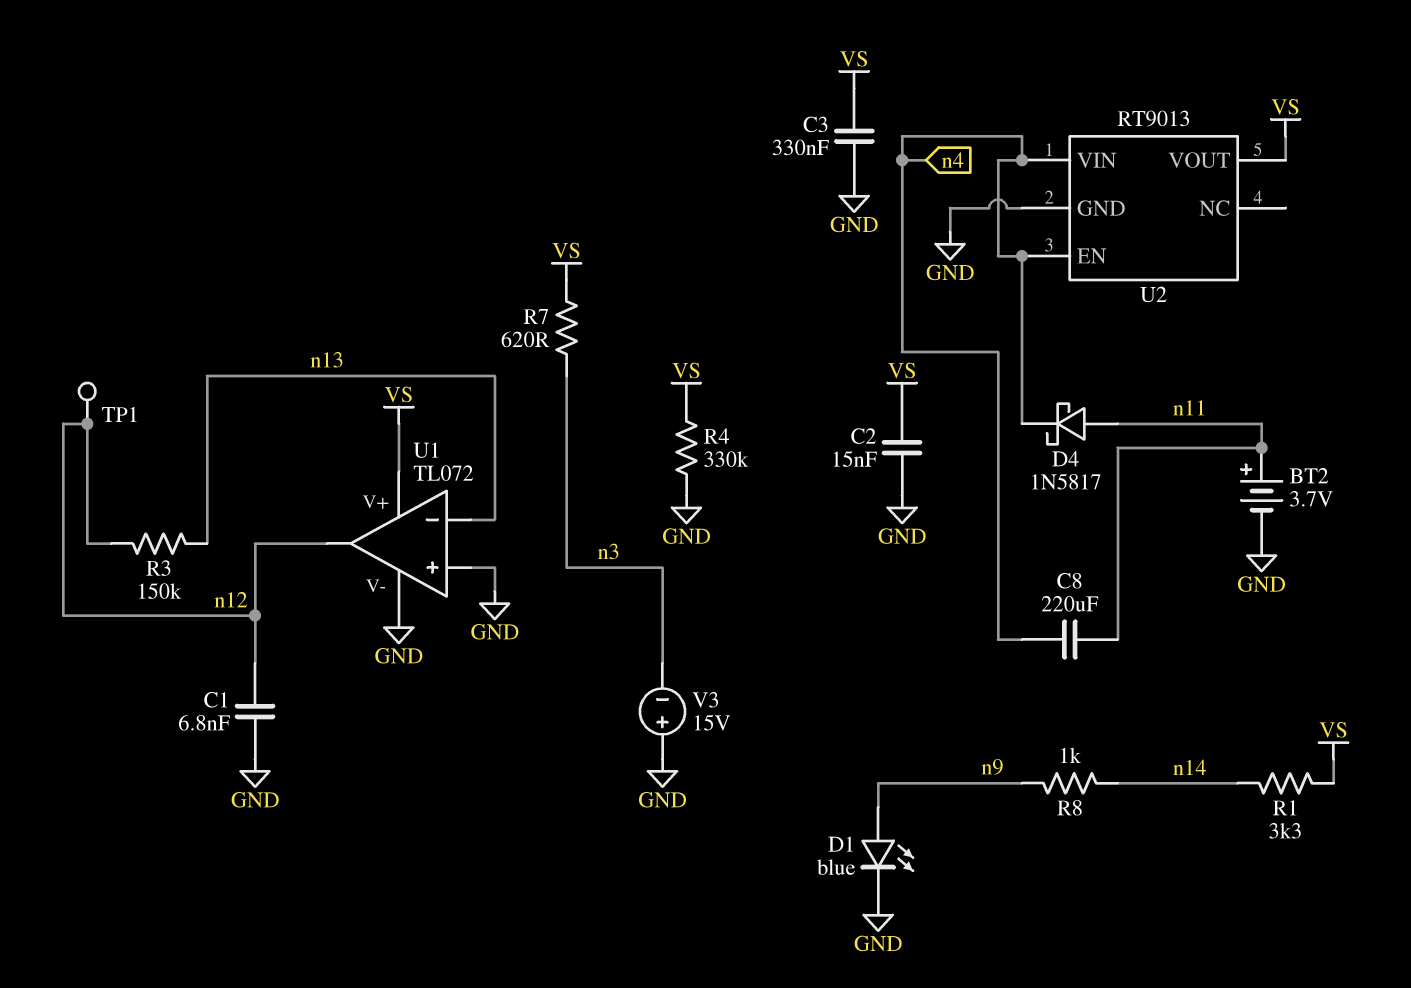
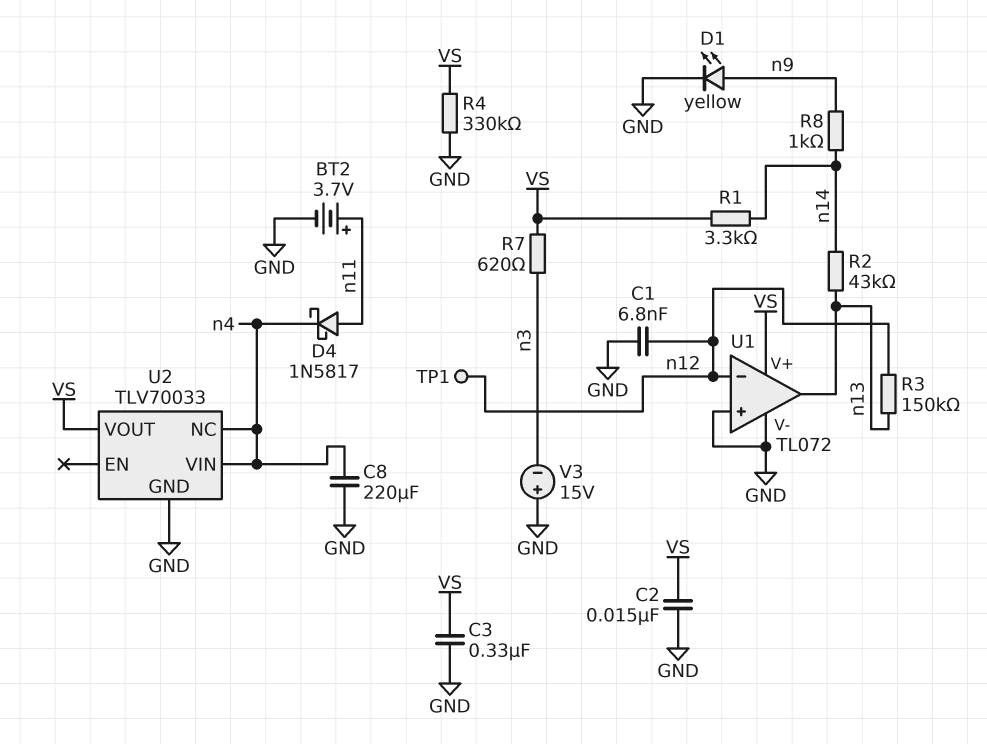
C8: 220uF (n4, n11) -> 220uF (GND, n4)
D1: LED blue (A n9, K GND) -> LED yellow (A n9, K GND)
R2: none -> 43k (n13, n14)
U1 pin in-: n13 -> n12
U1 pin out: n12 -> n13
U2: RT9013 -> TLV70033
U2 pin EN: n4 -> none
U2 pin NC: none -> n4

